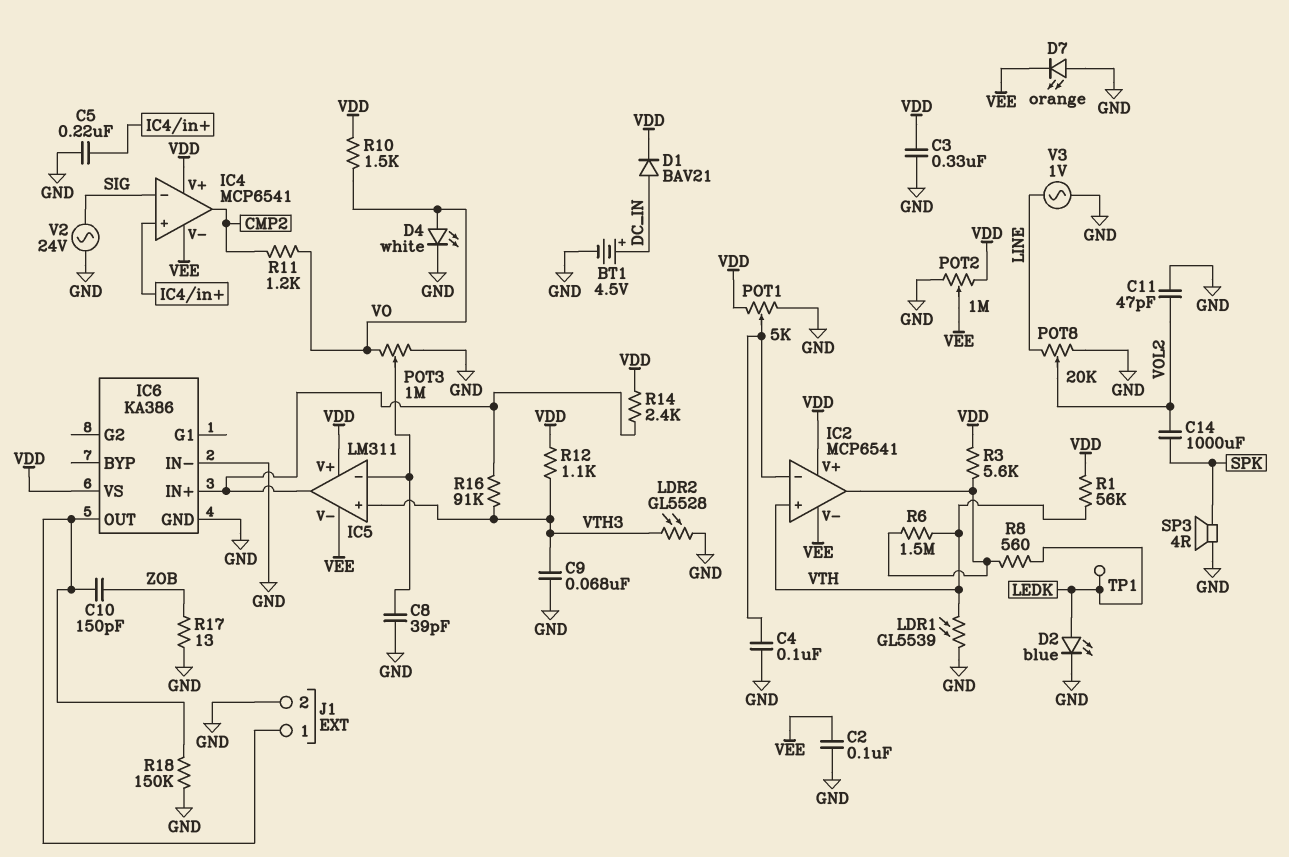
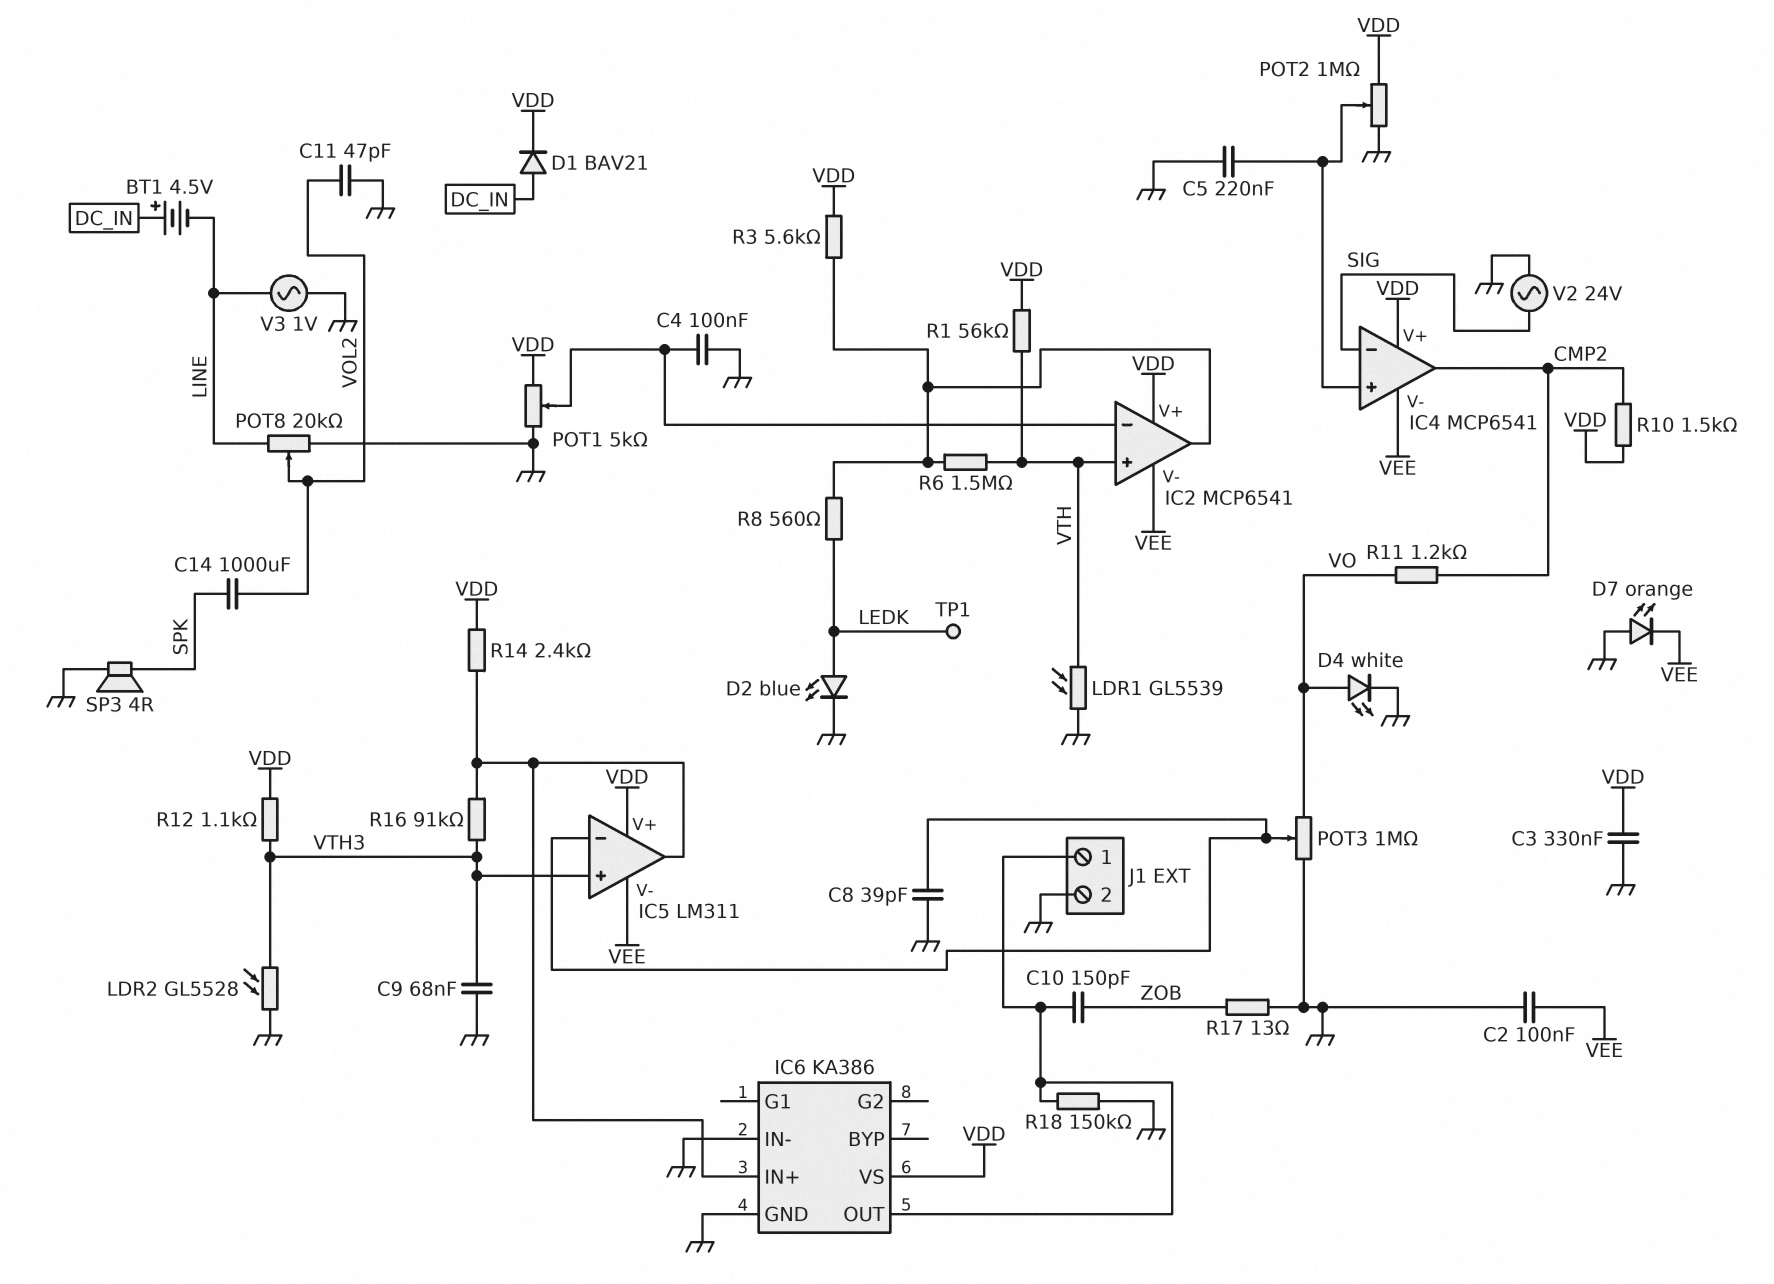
BT1: 4.5V (plus DC_IN, minus GND) -> 4.5V (plus DC_IN, minus LINE)
POT2: 1M (GND, VDD, wiper VEE) -> 1M (GND, VDD, wiper IC4/in+)
R10: 1.5k (VDD, VO) -> 1.5k (CMP2, VDD)

